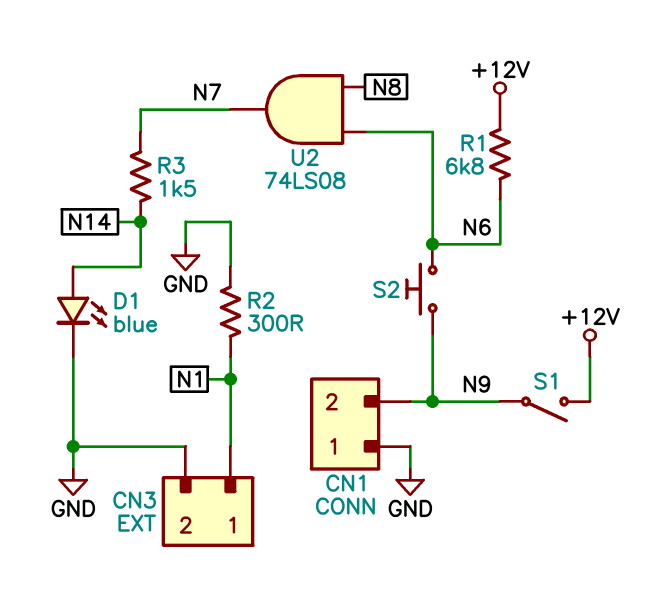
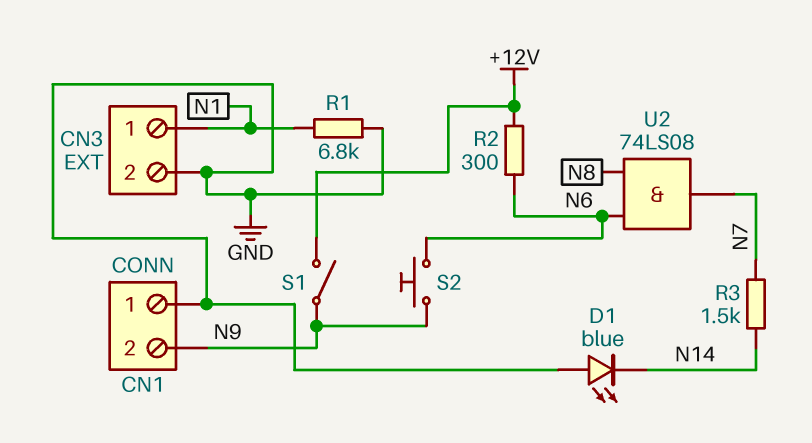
D1: LED blue (A N14, K GND) -> LED blue (A GND, K N14)
R1: 6.8k (+12V, N6) -> 6.8k (GND, N1)
R2: 300 (GND, N1) -> 300 (+12V, N6)

